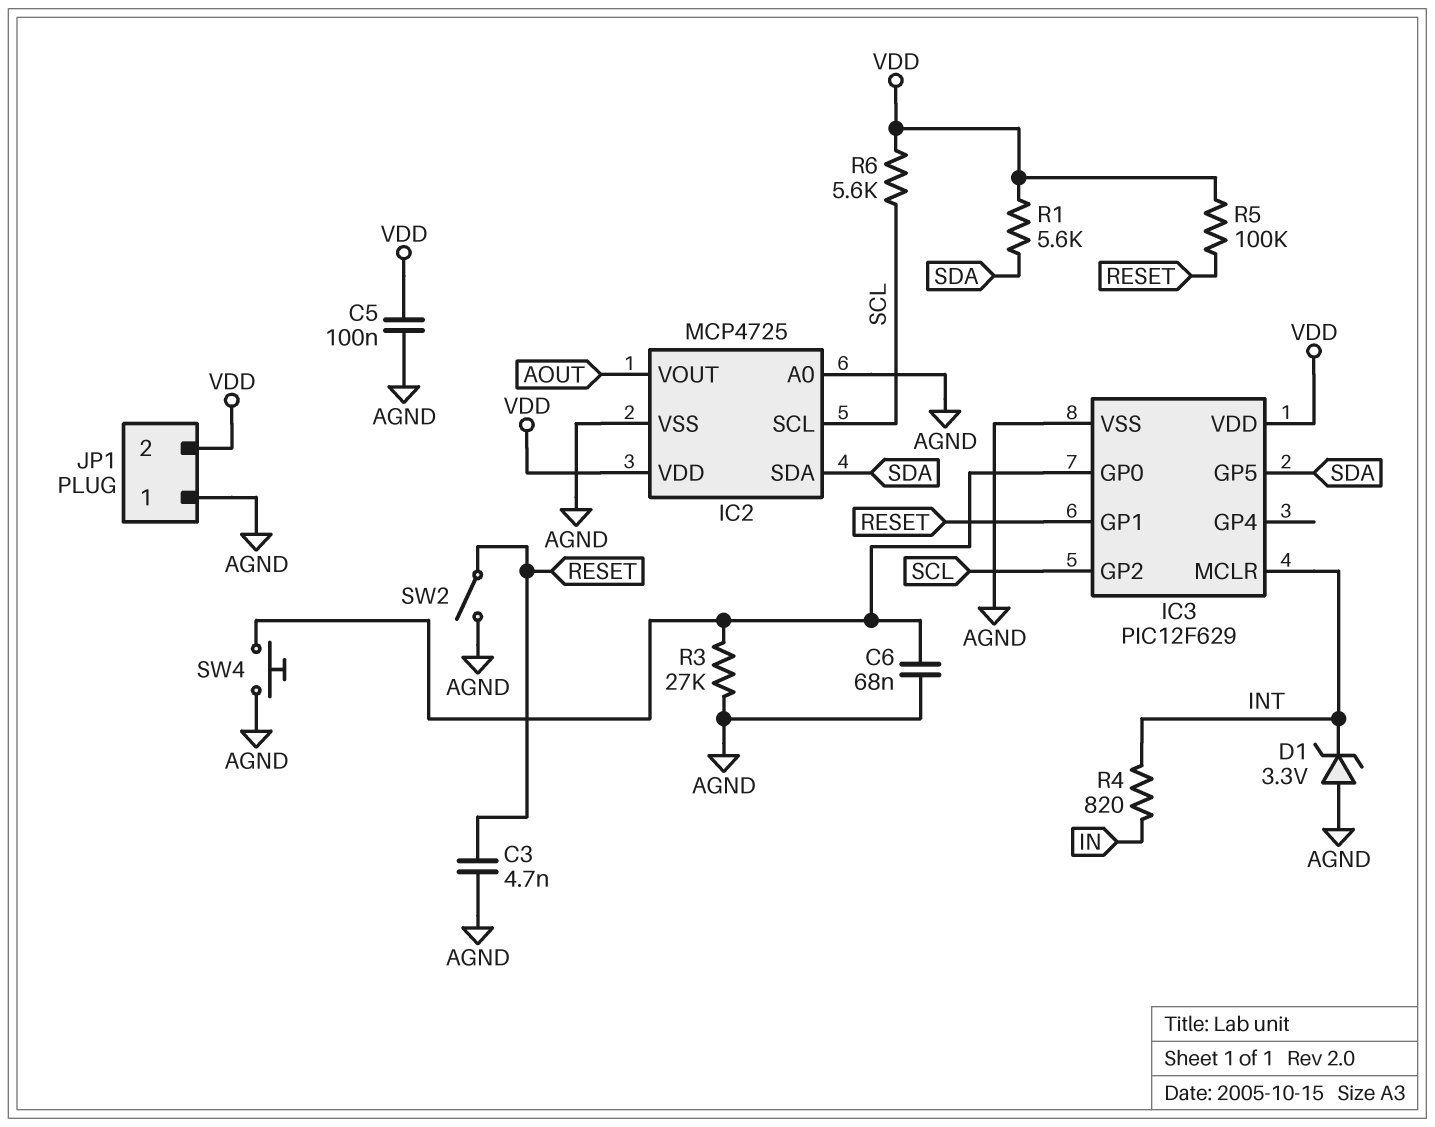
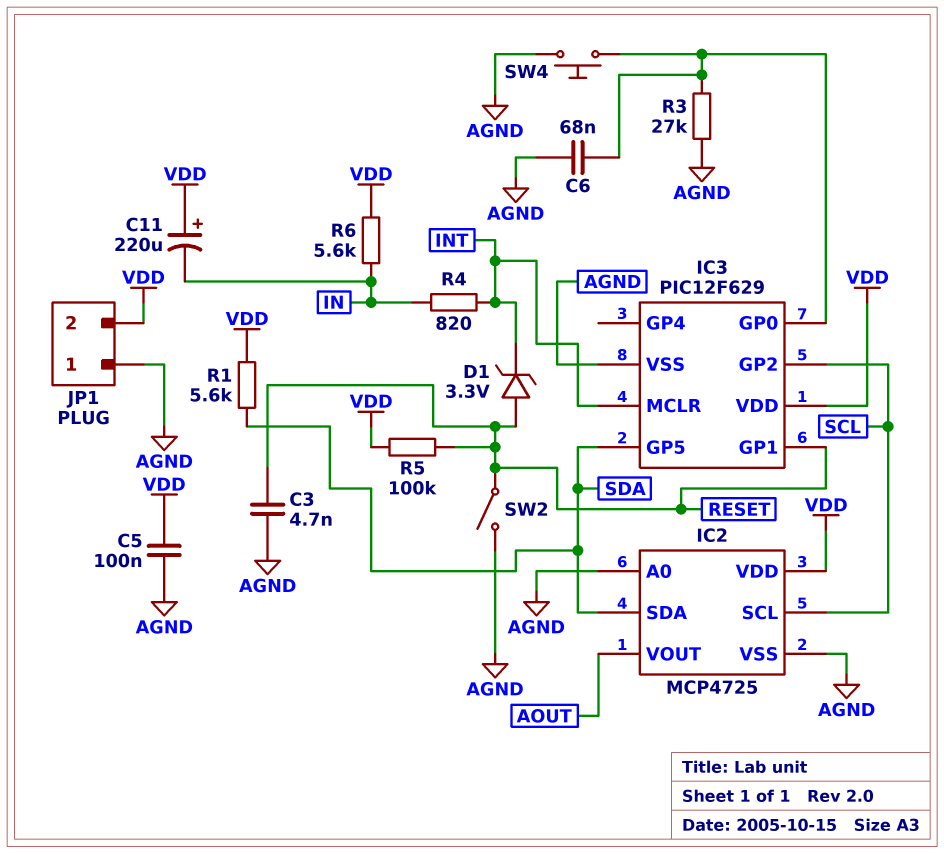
C11: none -> 220uF (plus VDD, minus IN)
D1: zener 3.3V (A AGND, K INT) -> zener 3.3V (A RESET, K INT)
R6: 5.6k (SCL, VDD) -> 5.6k (IN, VDD)

